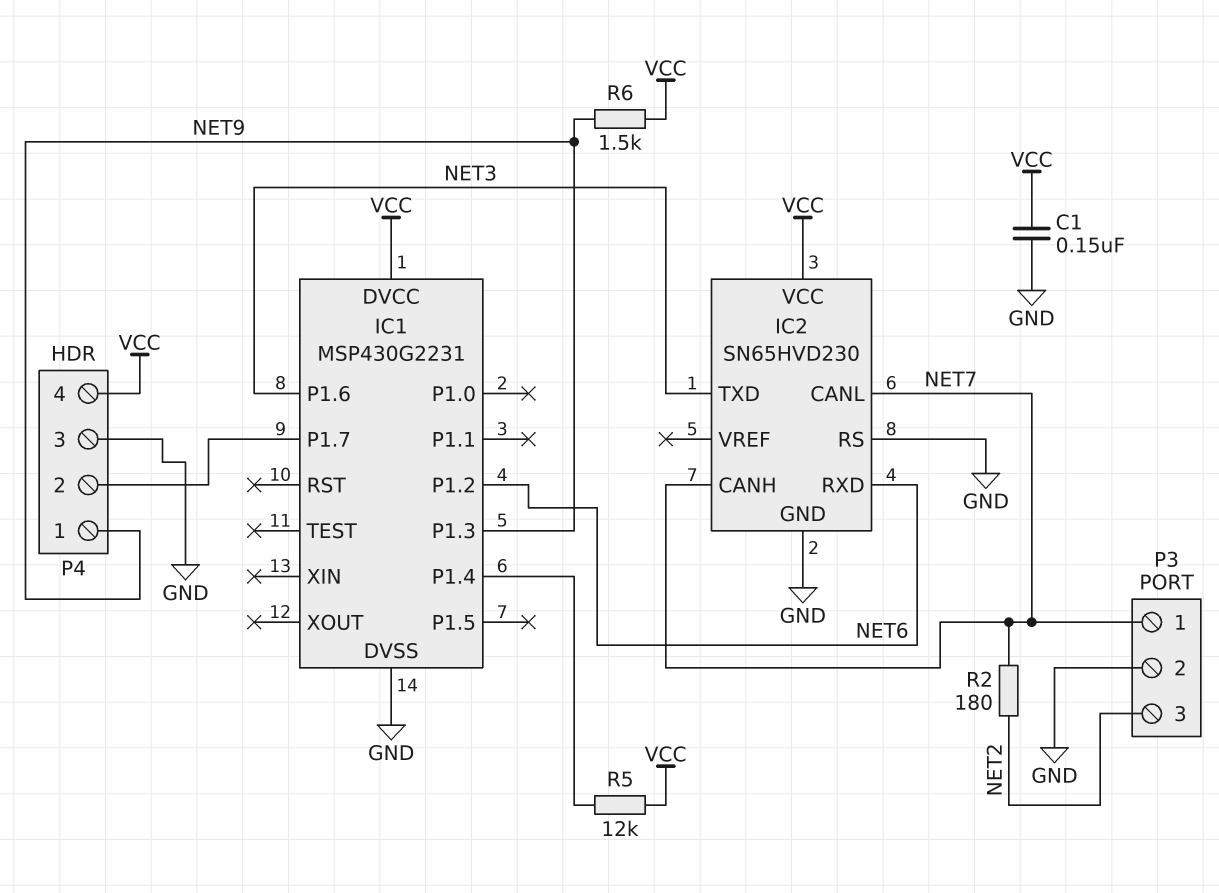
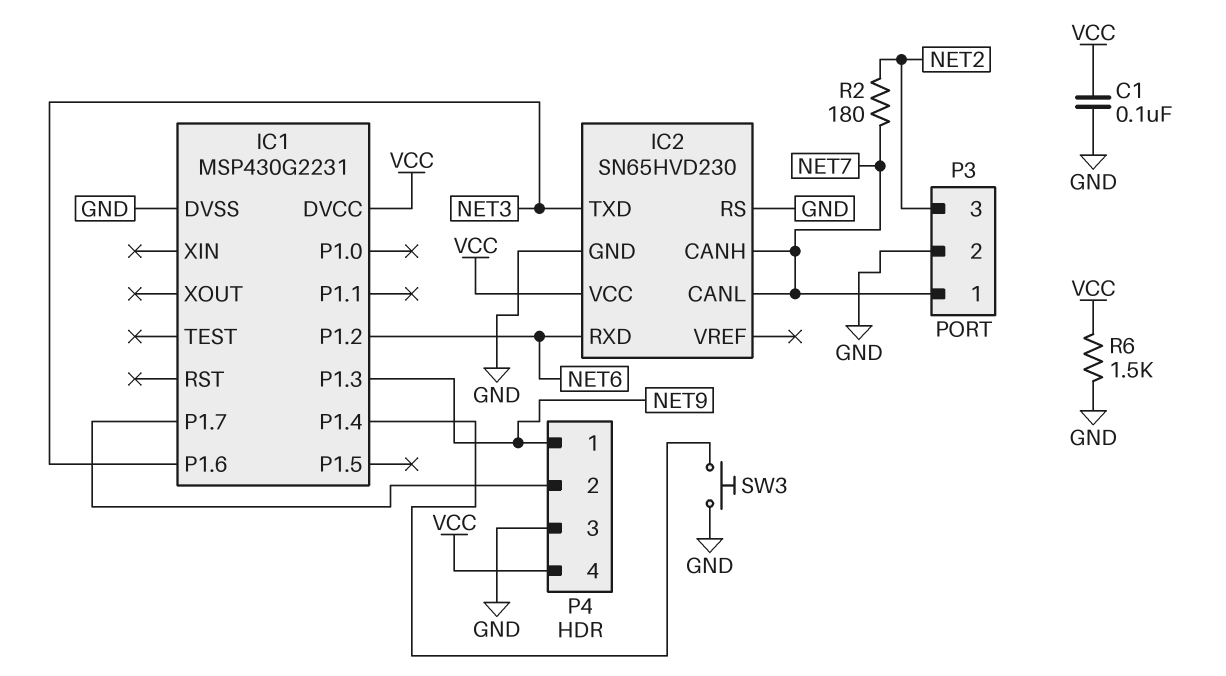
C1: 150nF (GND, VCC) -> 100nF (GND, VCC)
R5: 12k (IC1/P1.4, VCC) -> none
R6: 1.5k (NET9, VCC) -> 1.5k (GND, VCC)
SW3: none -> button (GND, IC1/P1.4)

